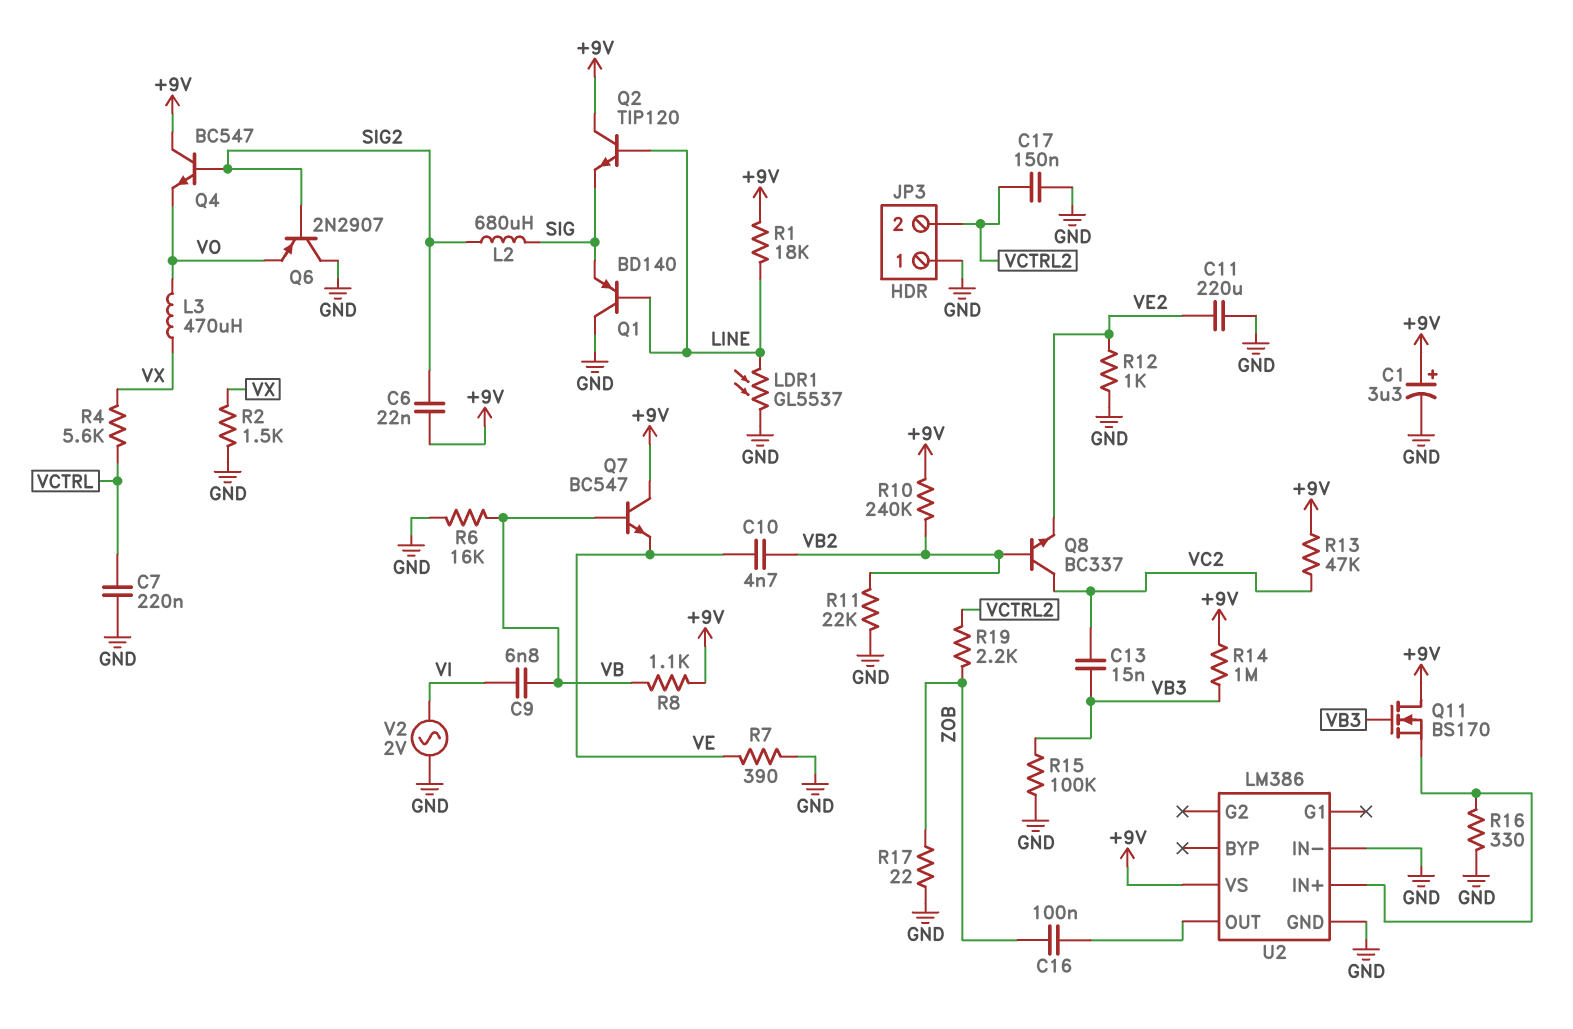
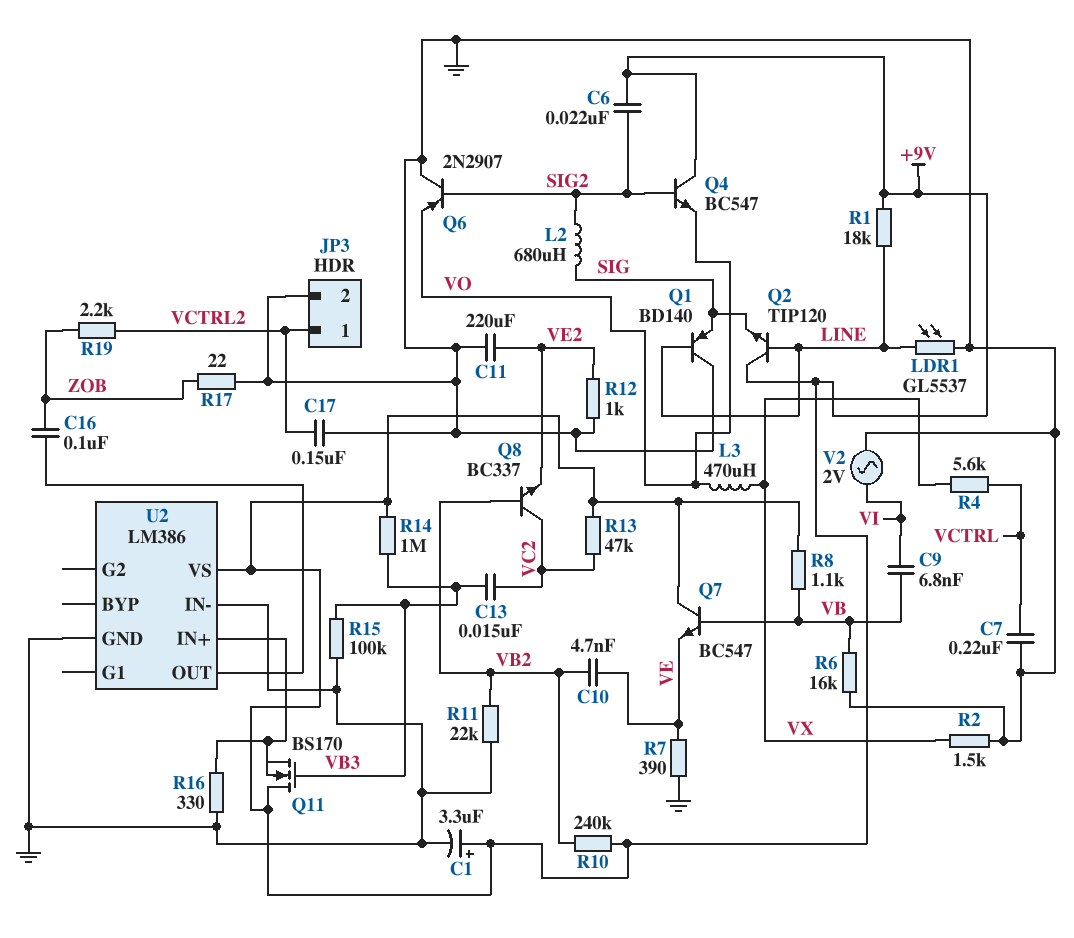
JP3 pin 1: GND -> VCTRL2
JP3 pin 2: VCTRL2 -> GND

